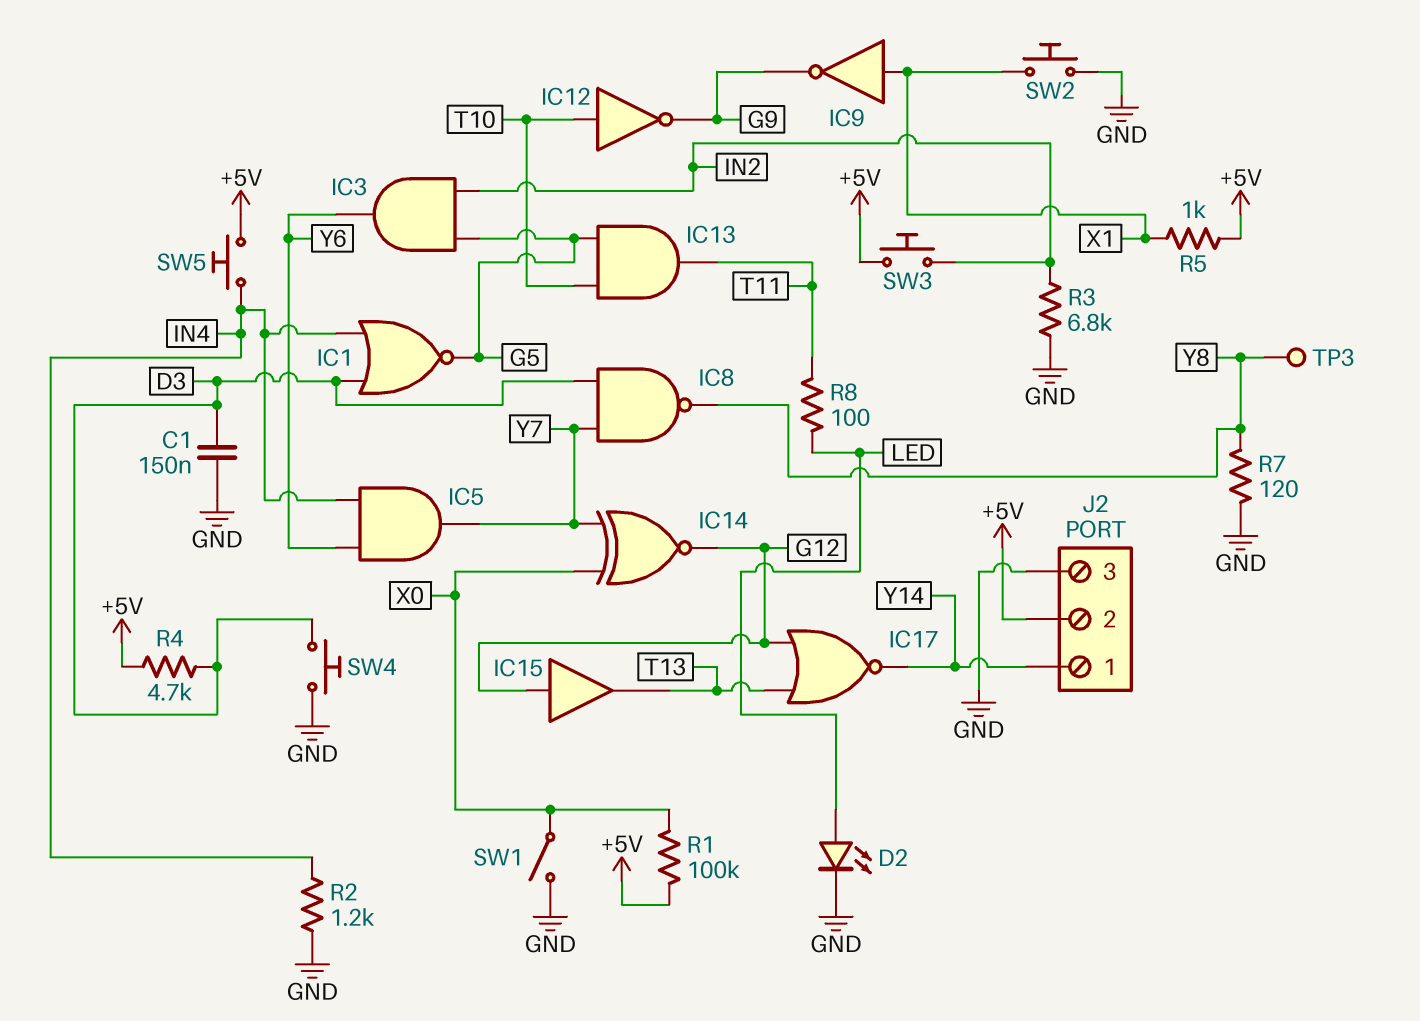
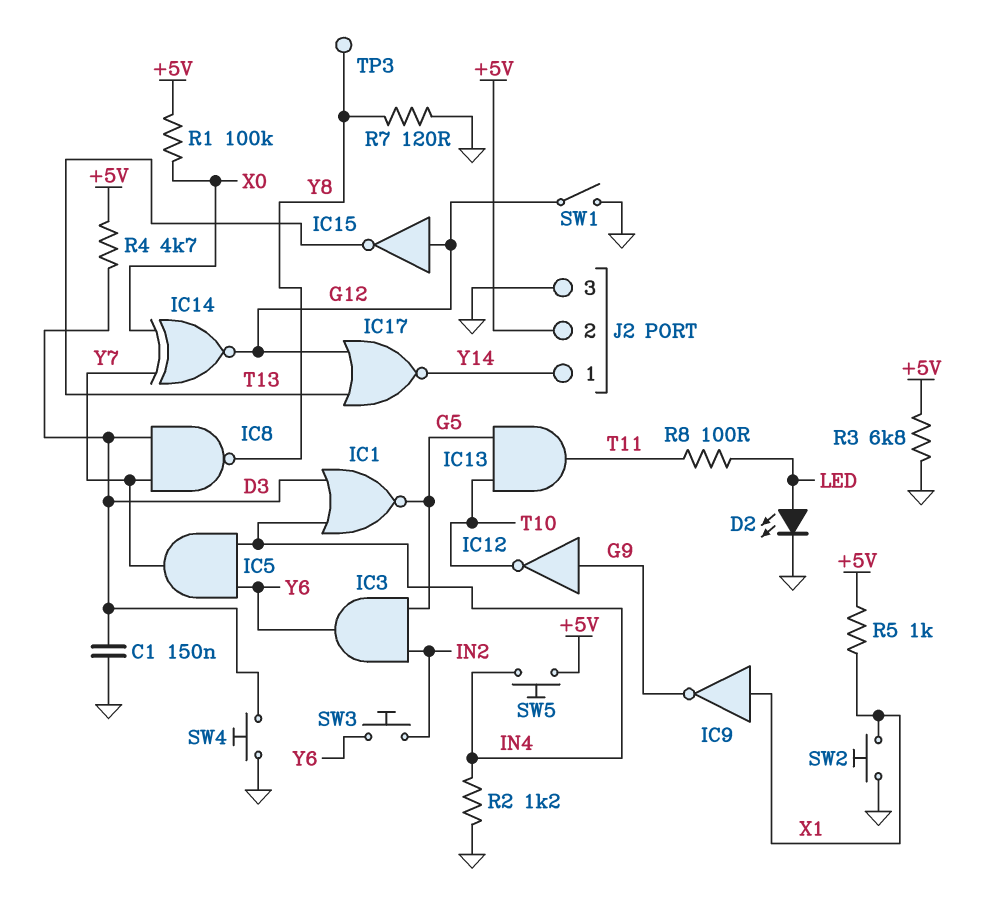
IC12: NOT (in T10, out G9) -> NOT (in G9, out T10)
IC15: buffer (in G12, out T13) -> NOT (in G12, out T13)
R3: 6.8k (GND, IN2) -> 6.8k (+5V, GND)
SW1: switch (GND, X0) -> switch (G12, GND)
SW3: button (+5V, IN2) -> button (IN2, Y6)

